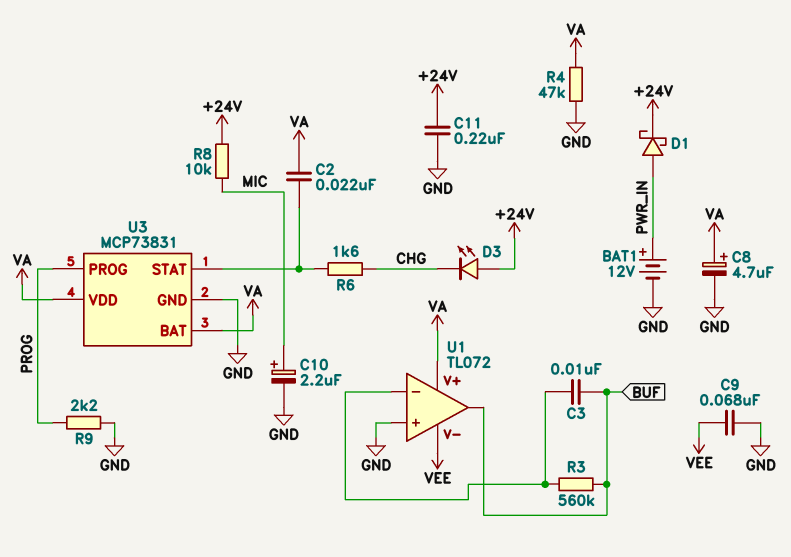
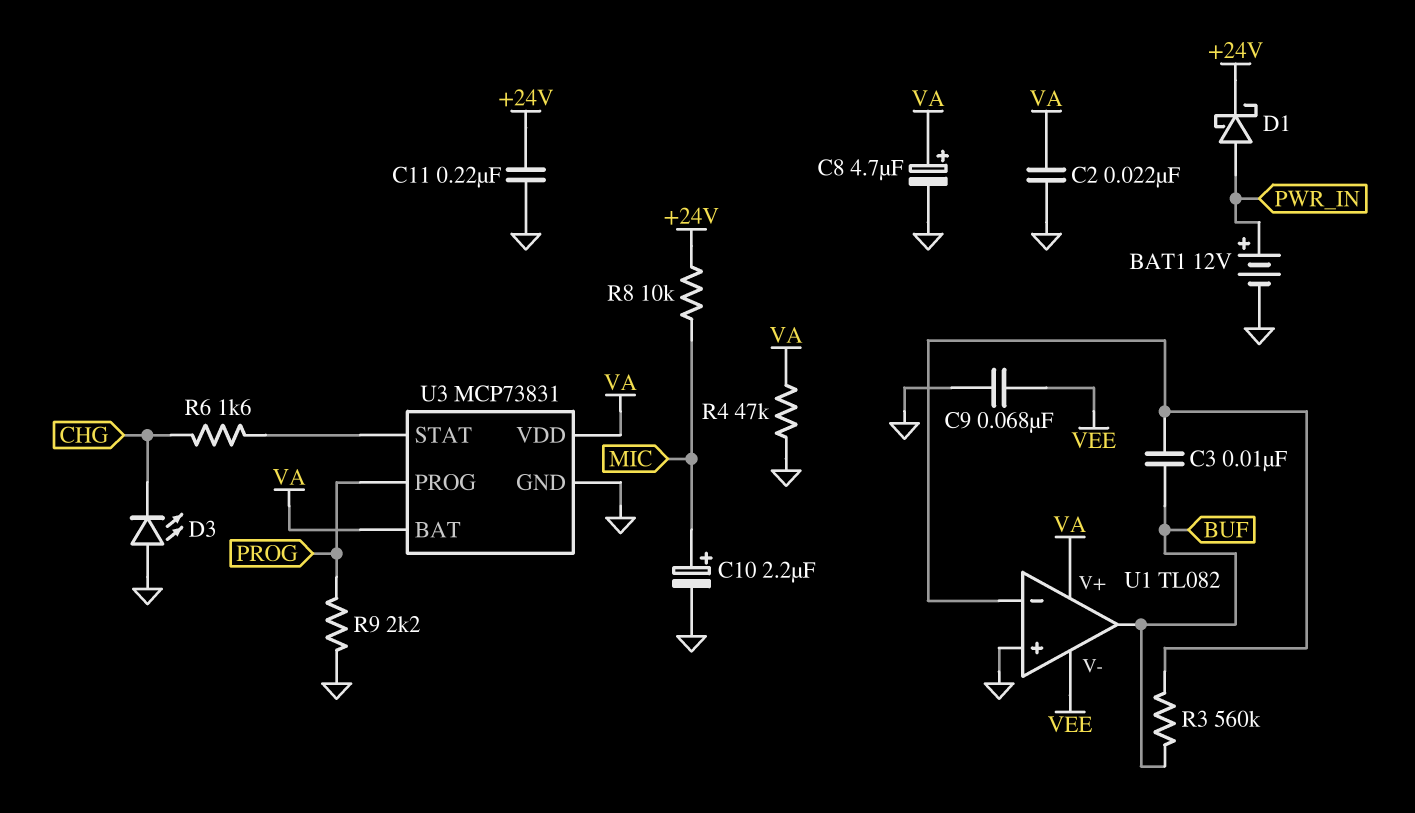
C2: 22nF (U3/STAT, VA) -> 22nF (GND, VA)
D3: LED (A +24V, K CHG) -> LED (A GND, K CHG)
U1: TL072 -> TL082

